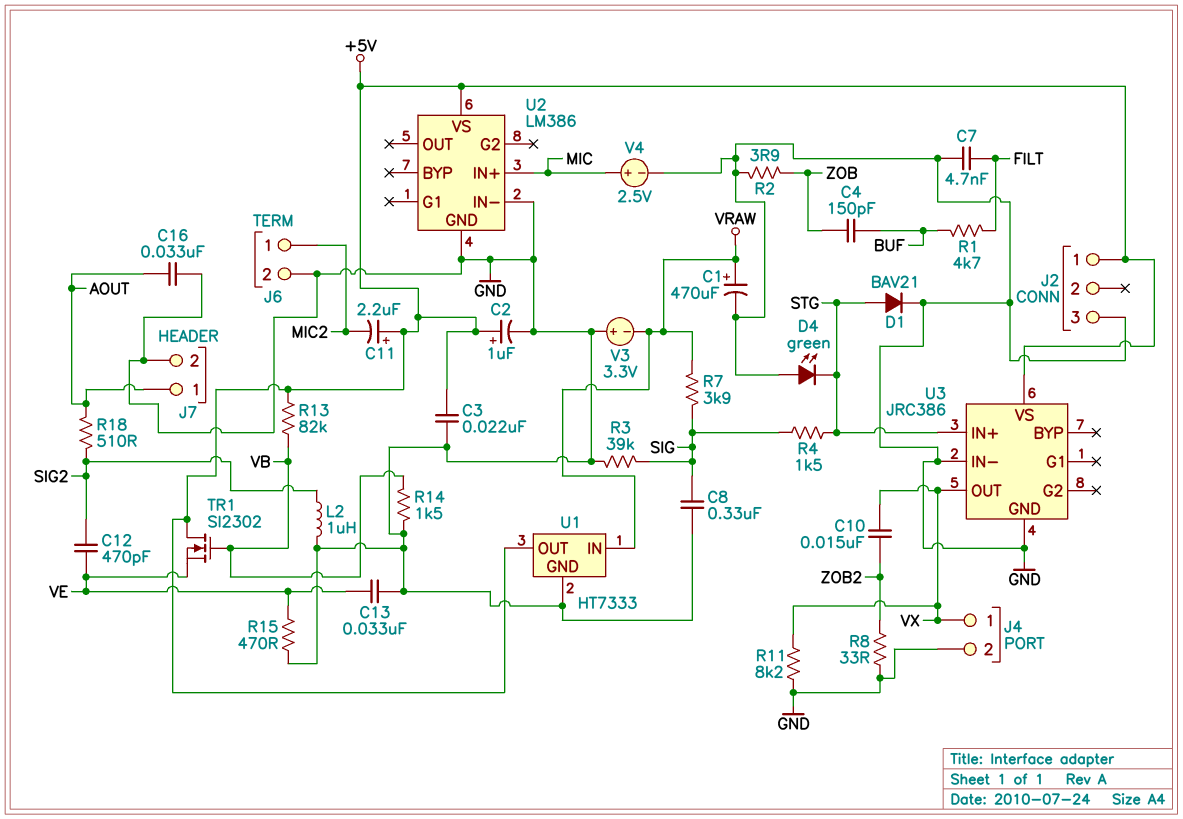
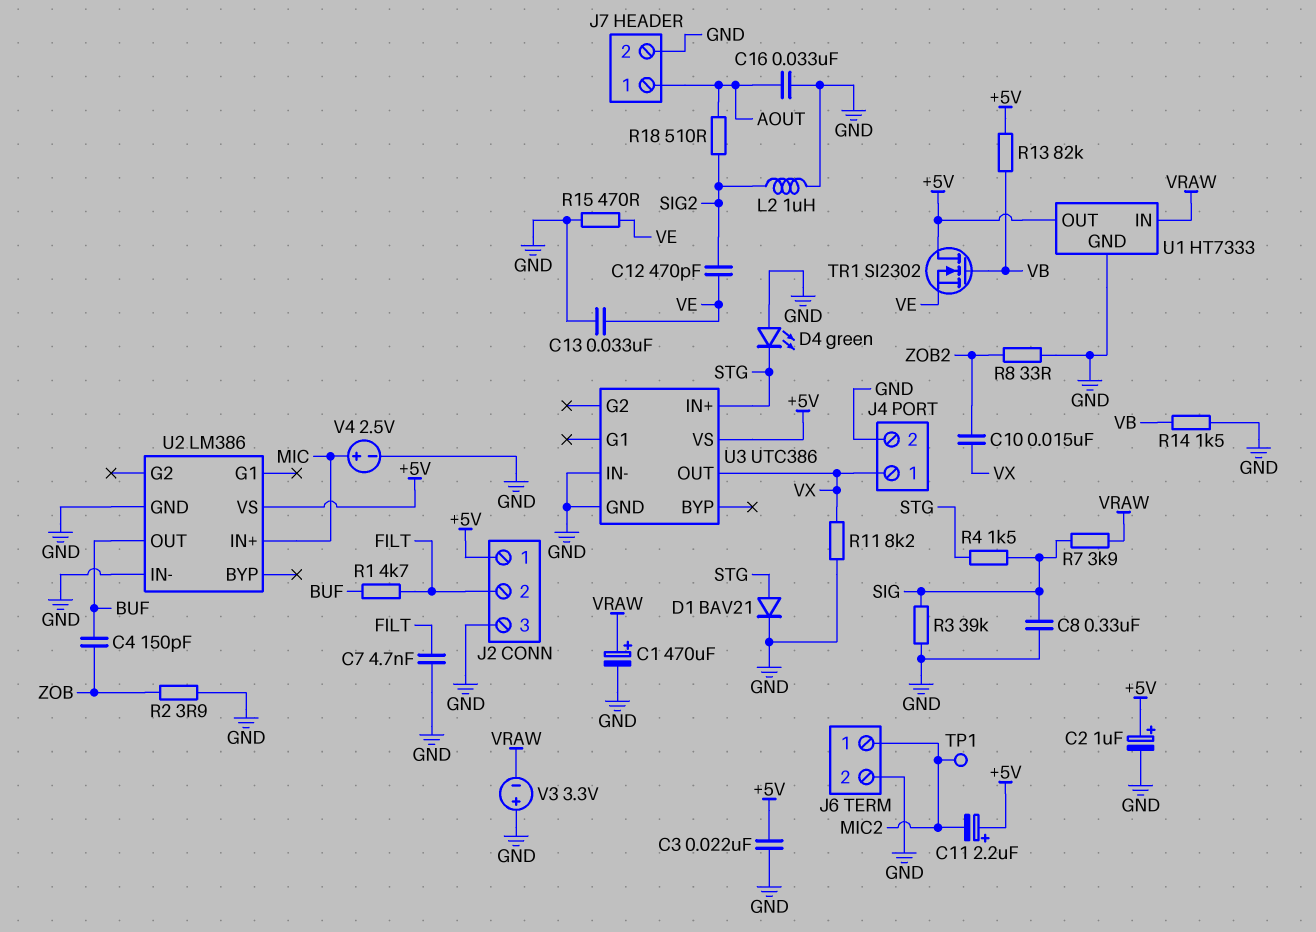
J2 pin 2: none -> FILT
TP1: none -> test point (MIC2)
U2 pin OUT: none -> BUF
U3: JRC386 -> UTC386

